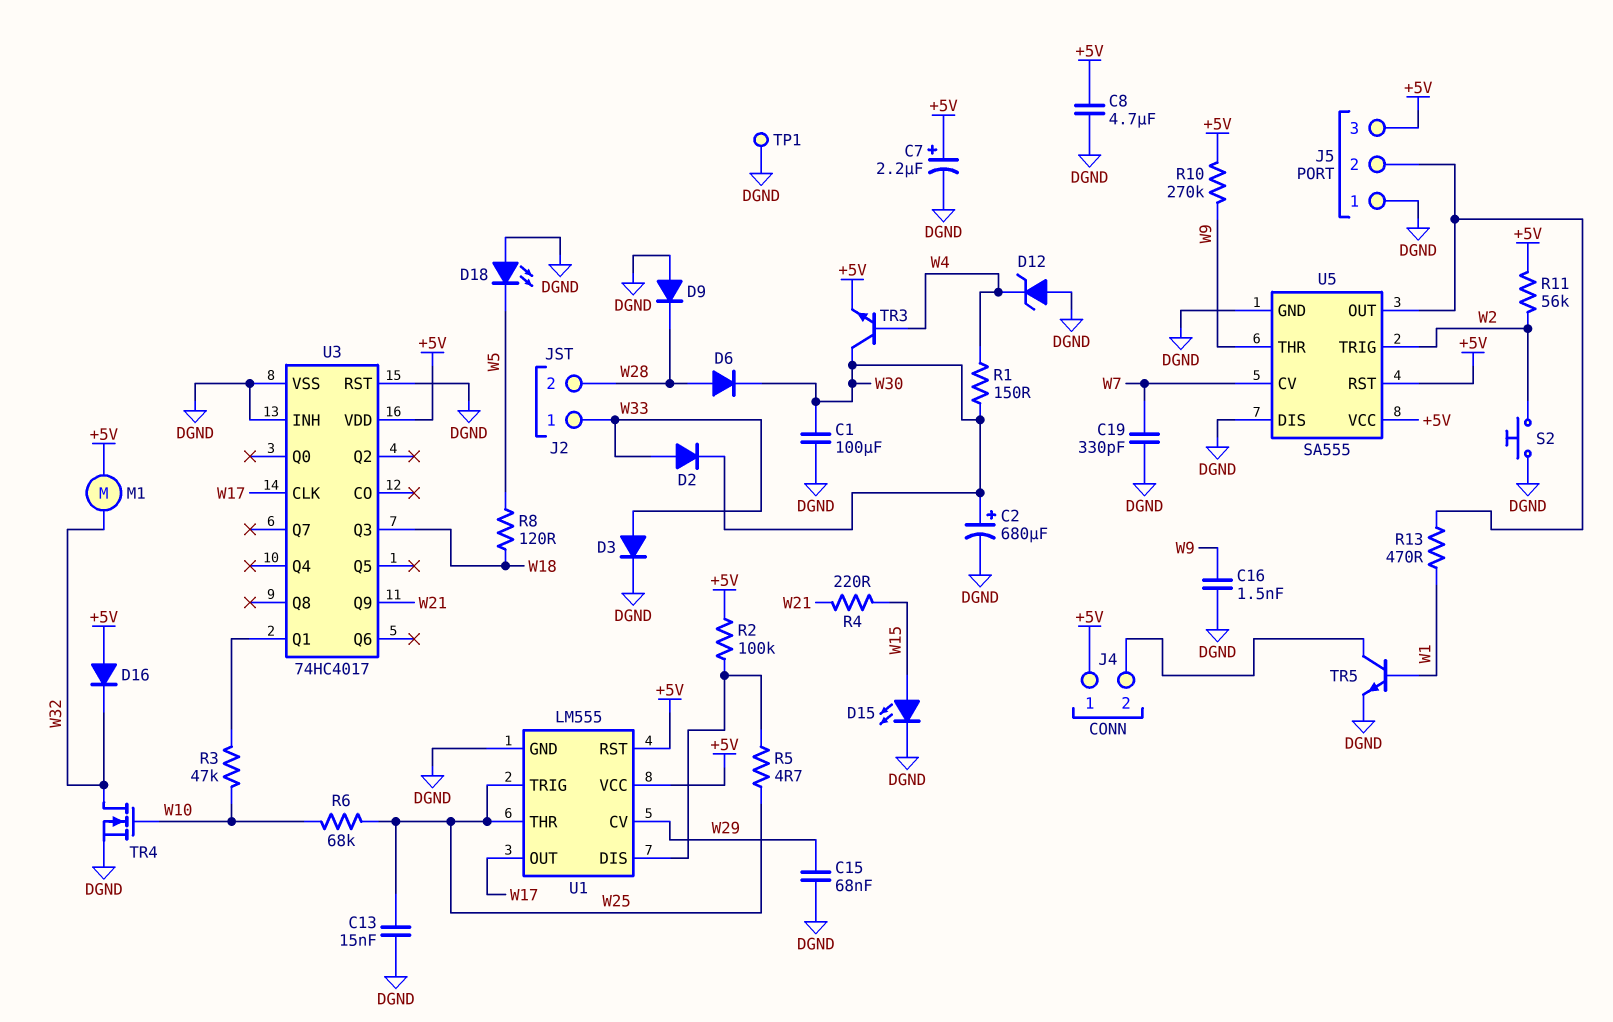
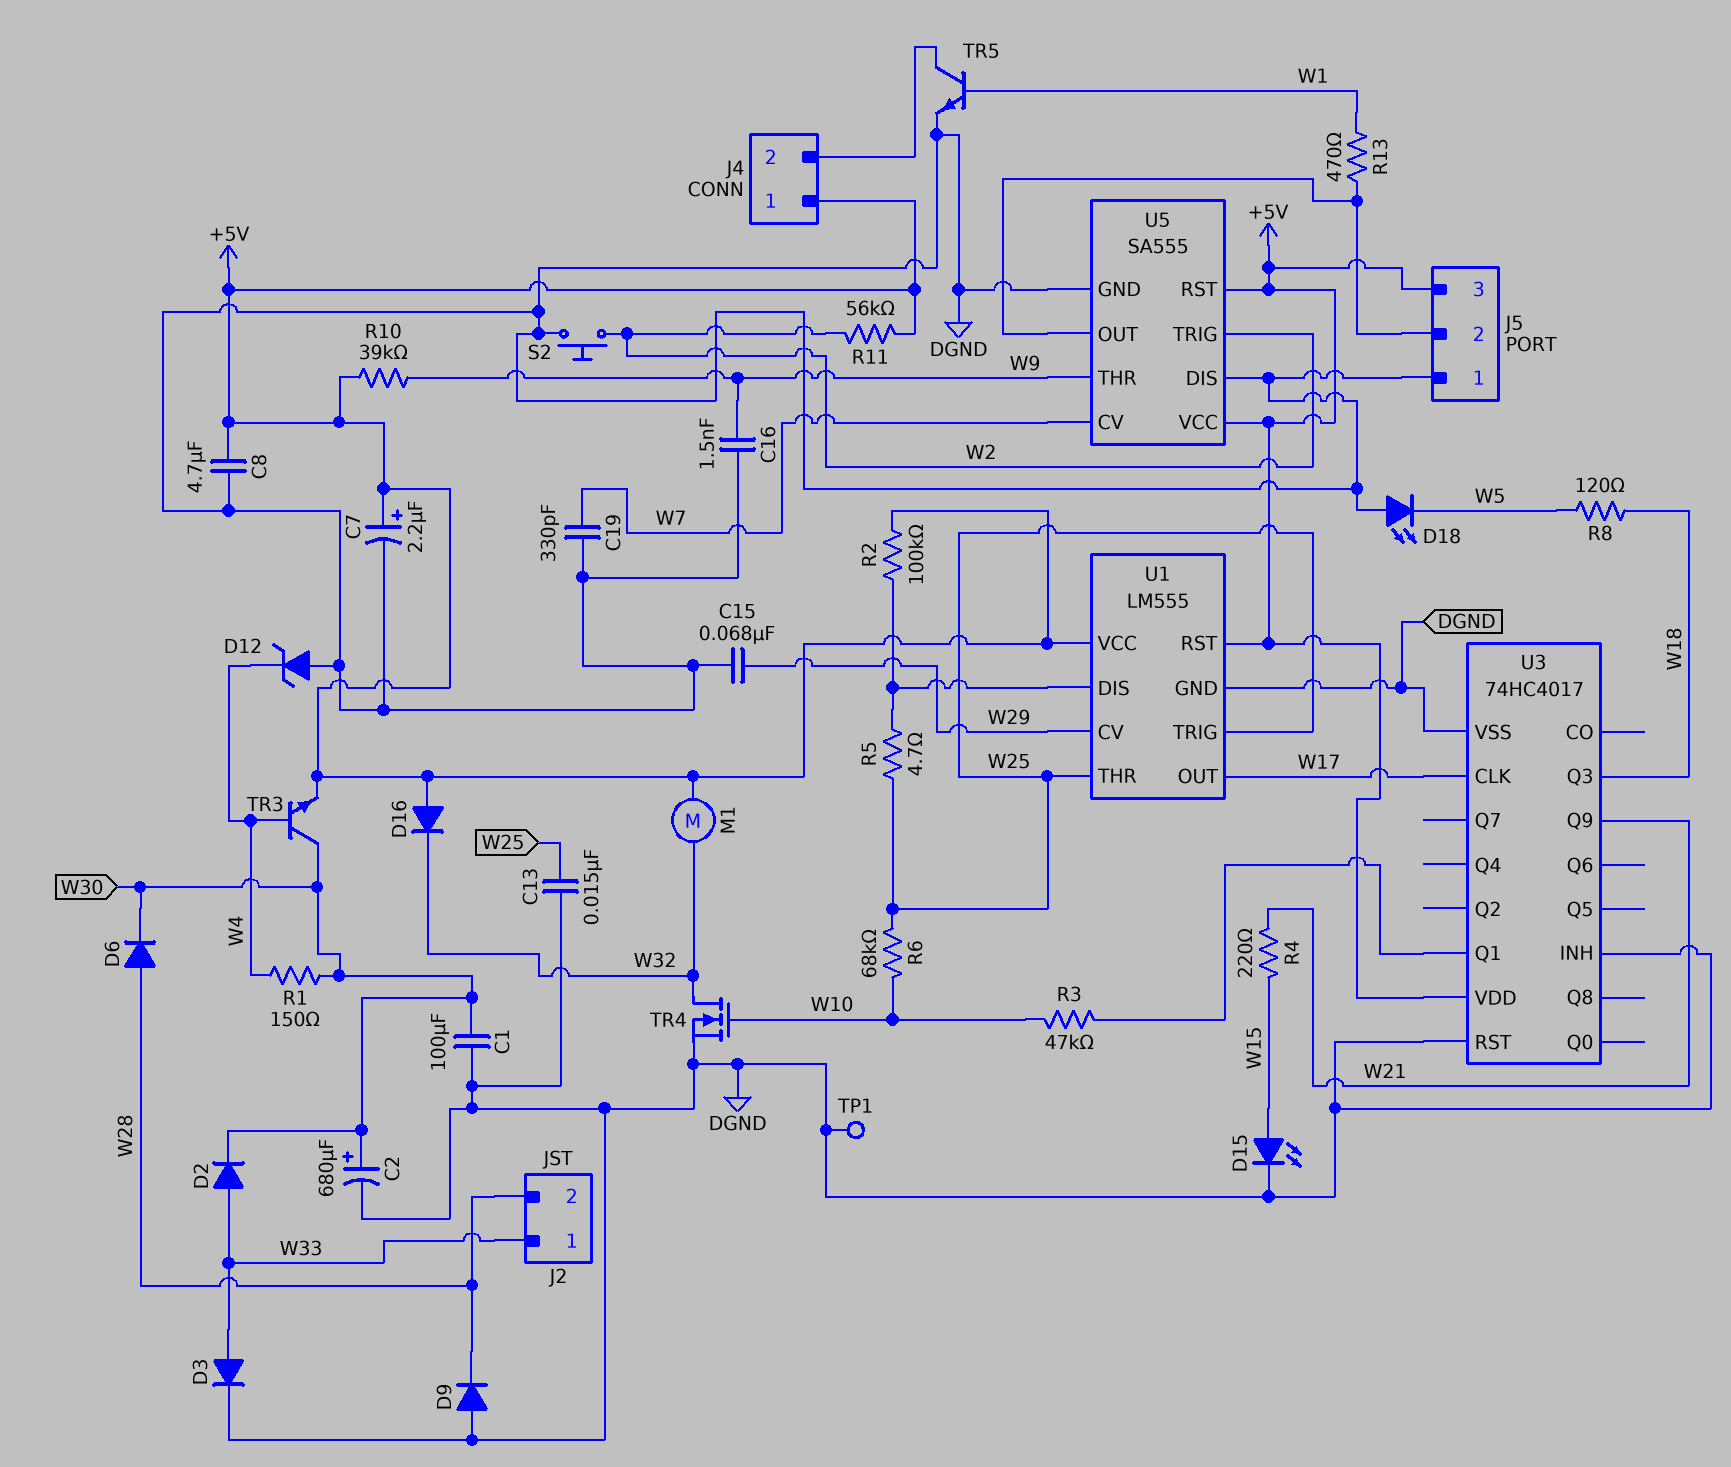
R10: 270k (+5V, W9) -> 39k (+5V, W9)

